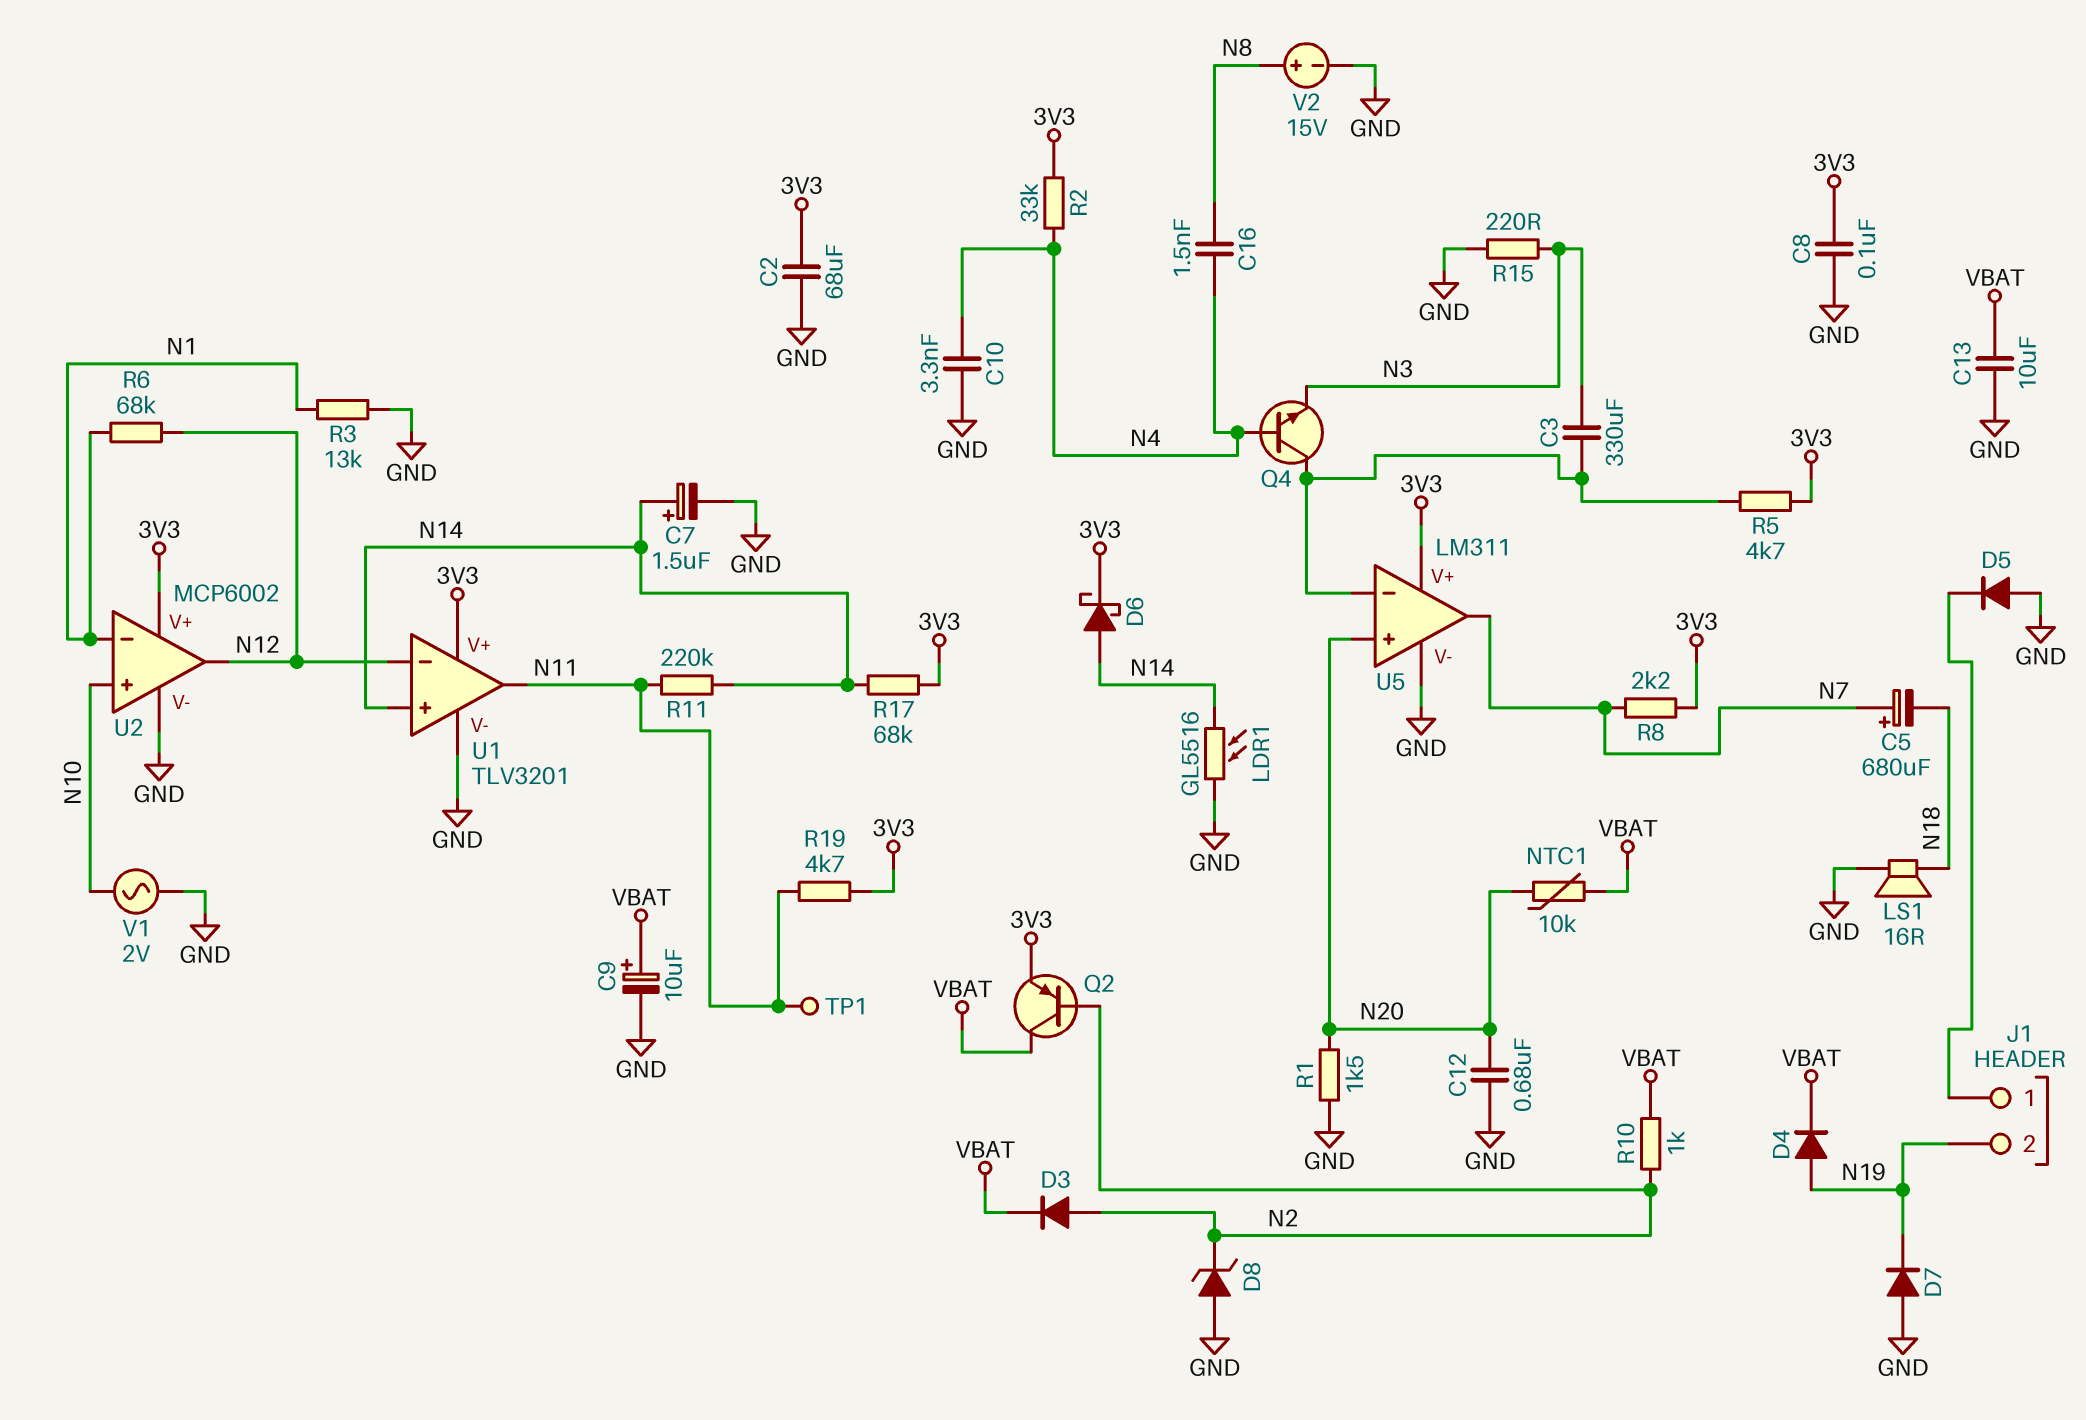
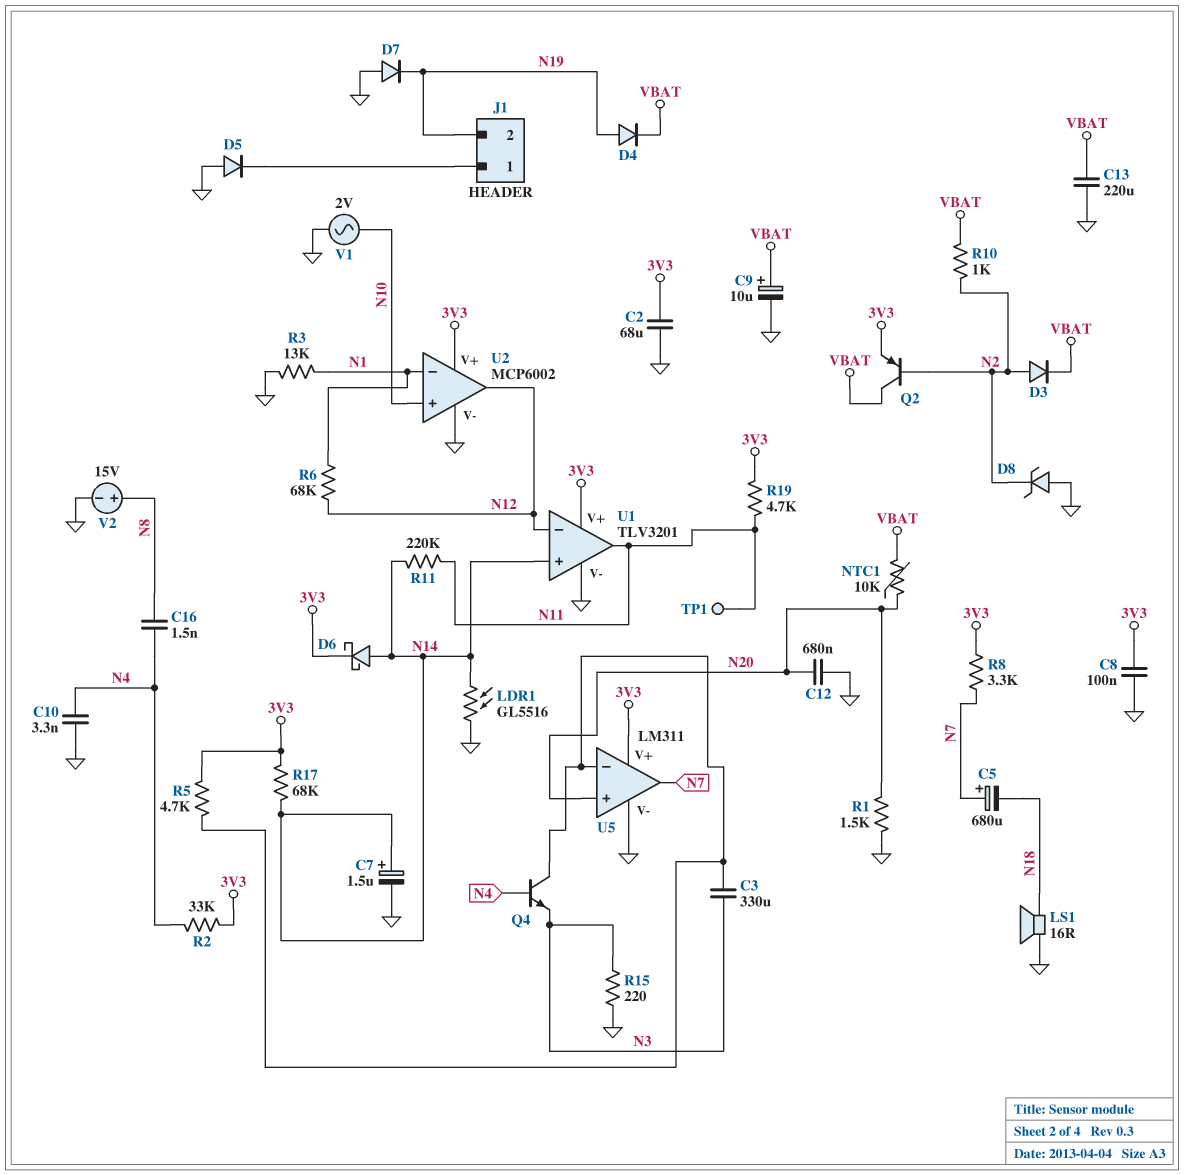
C13: 10uF (GND, VBAT) -> 220uF (GND, VBAT)
R8: 2.2k (3V3, N7) -> 3.3k (3V3, N7)

